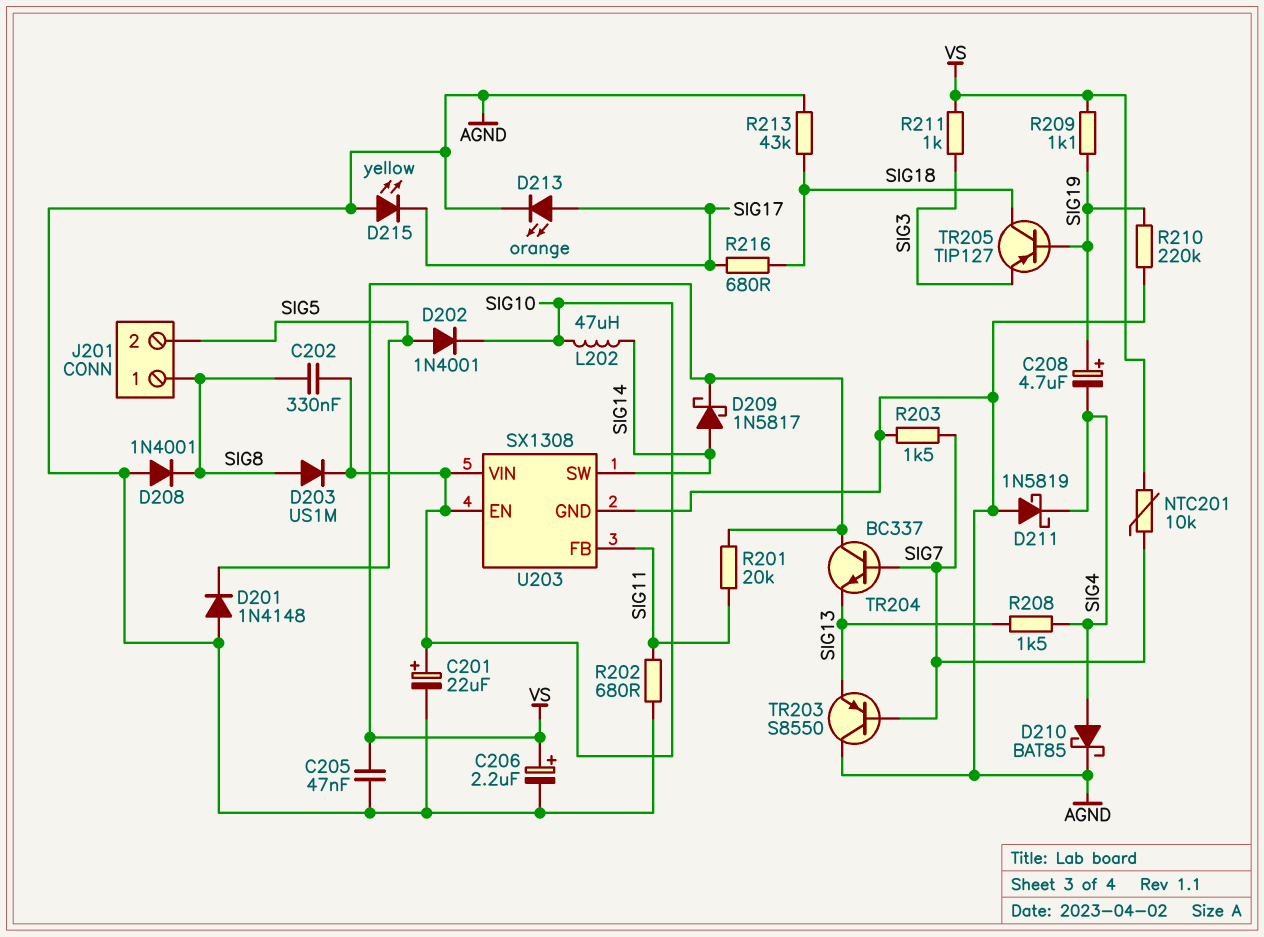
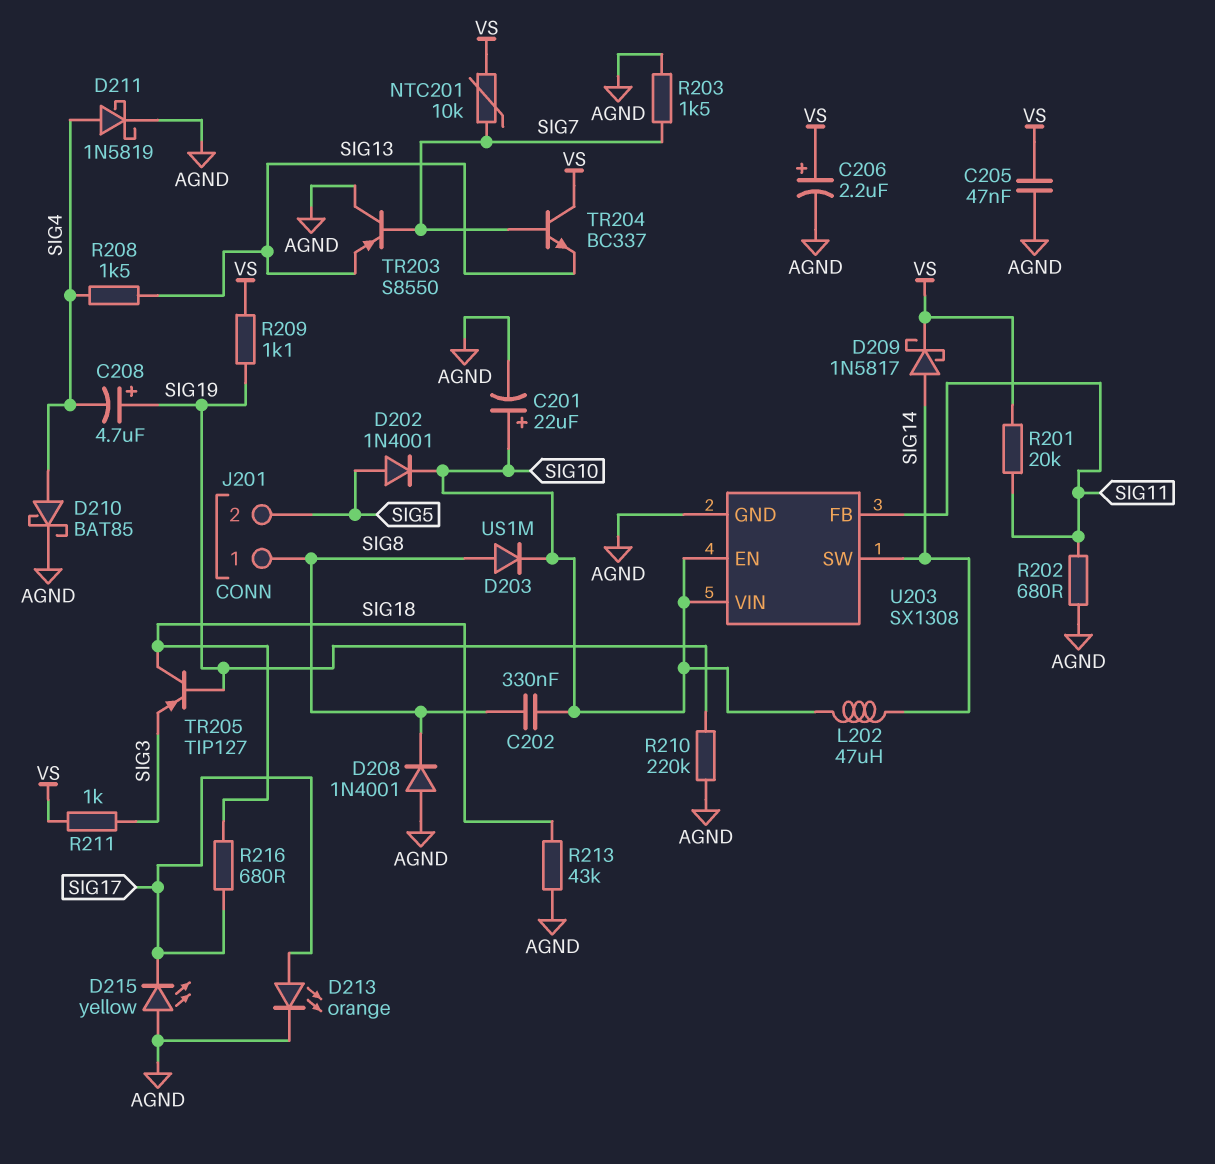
D201: diode 1N4148 (A AGND, K SIG5) -> none
D211: schottky 1N5819 (A AGND, K SIG4) -> schottky 1N5819 (A SIG4, K AGND)

